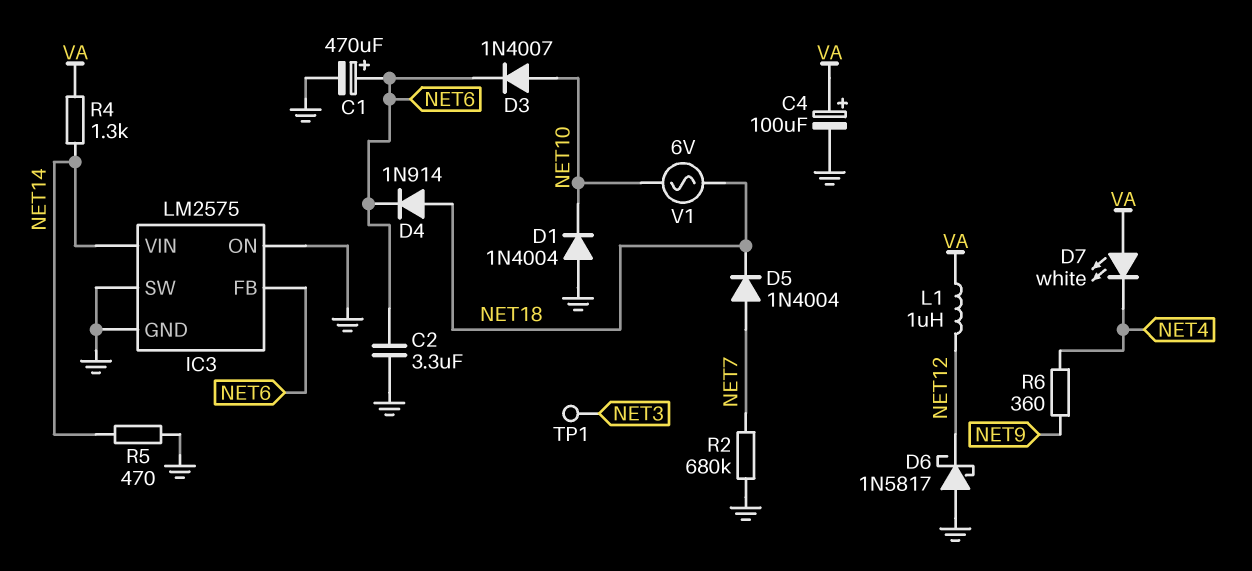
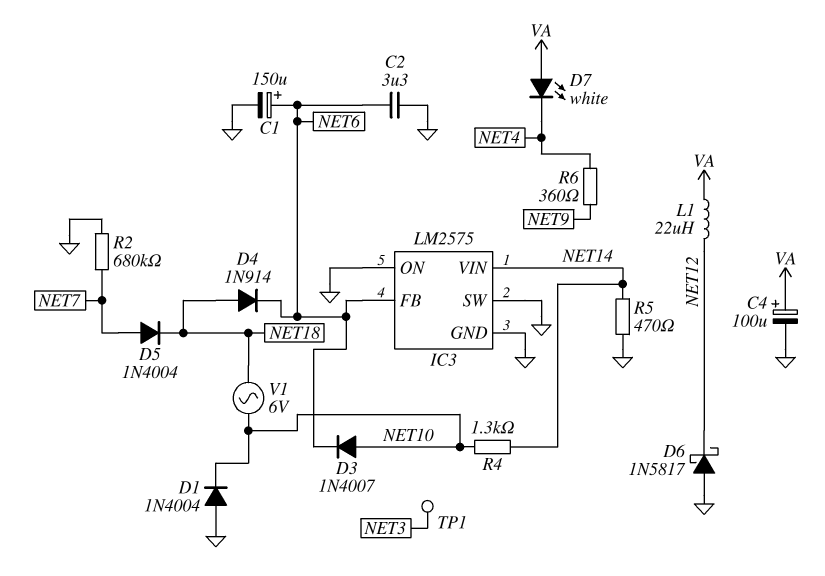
C1: 470uF (plus NET6, minus GND) -> 150uF (plus NET6, minus GND)
L1: 1uH (NET12, VA) -> 22uH (NET12, VA)
R4: 1.3k (NET14, VA) -> 1.3k (NET10, NET14)

